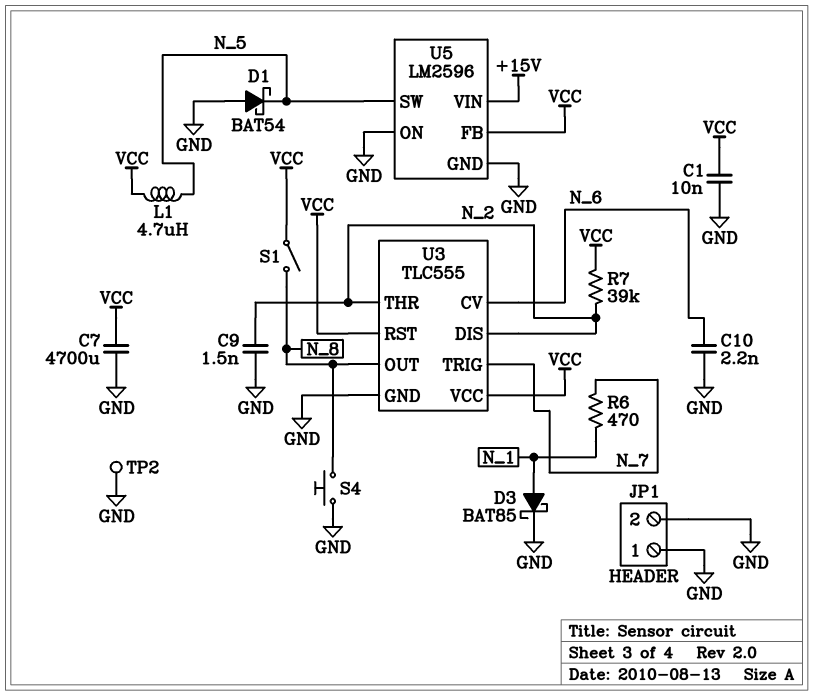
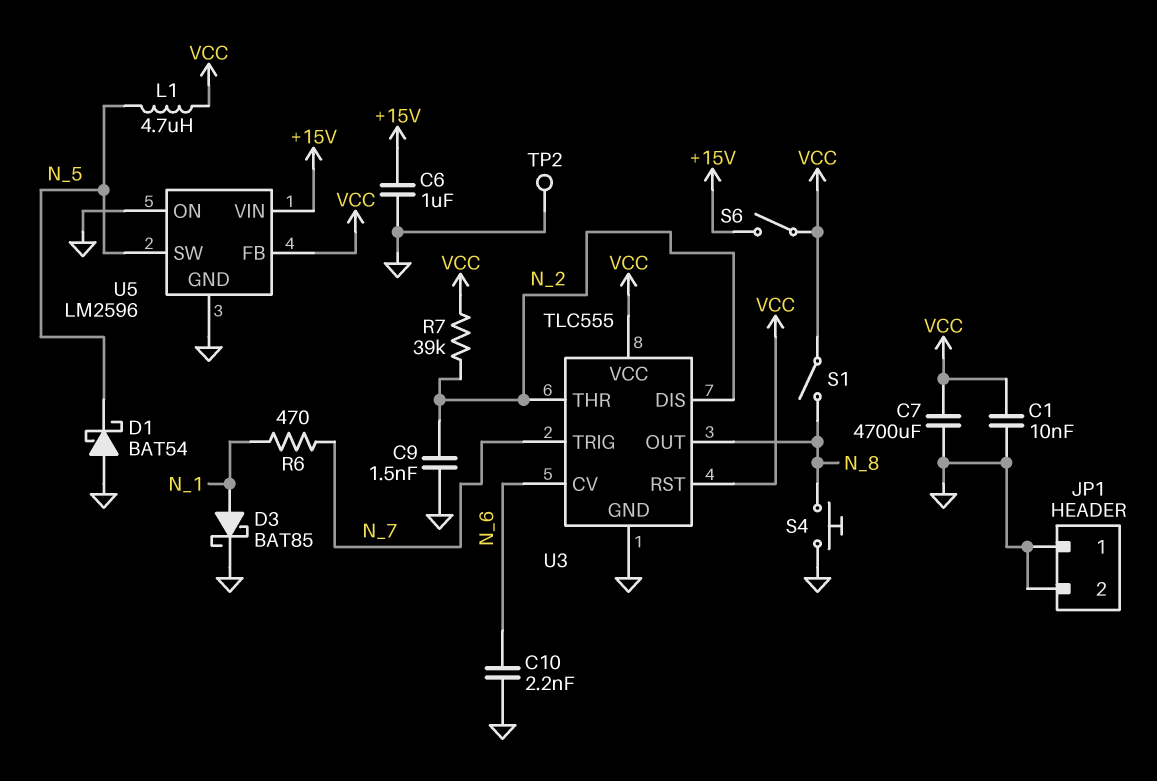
C6: none -> 1uF (+15V, GND)
S6: none -> switch (+15V, VCC)

